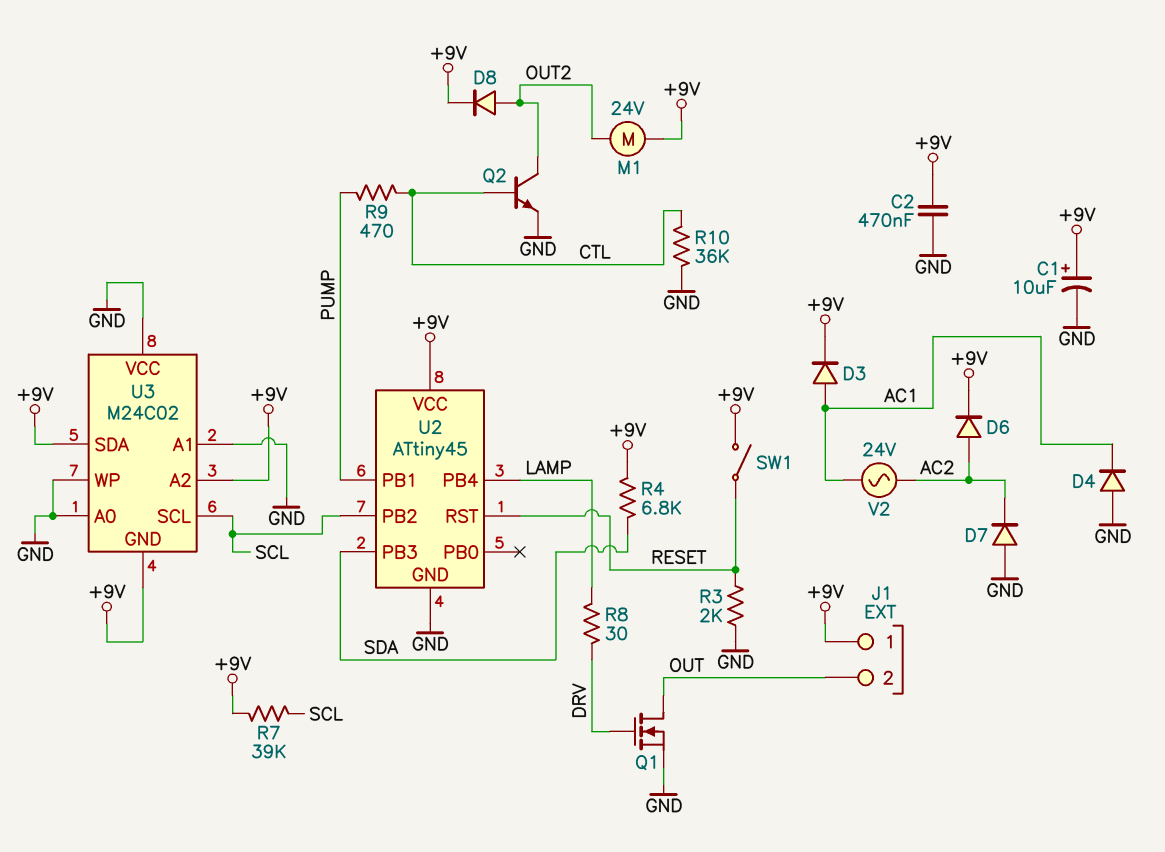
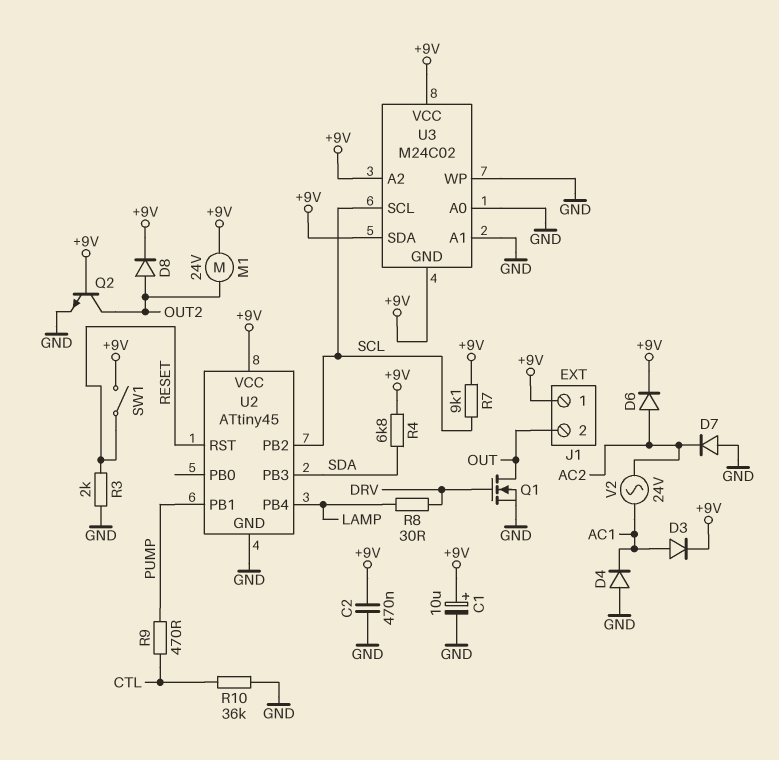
Q2: NPN (B CTL, C OUT2, E GND) -> NPN (B +9V, C OUT2, E GND)
R7: 39k (+9V, SCL) -> 9.1k (+9V, SCL)
U3 pin VCC: GND -> +9V

